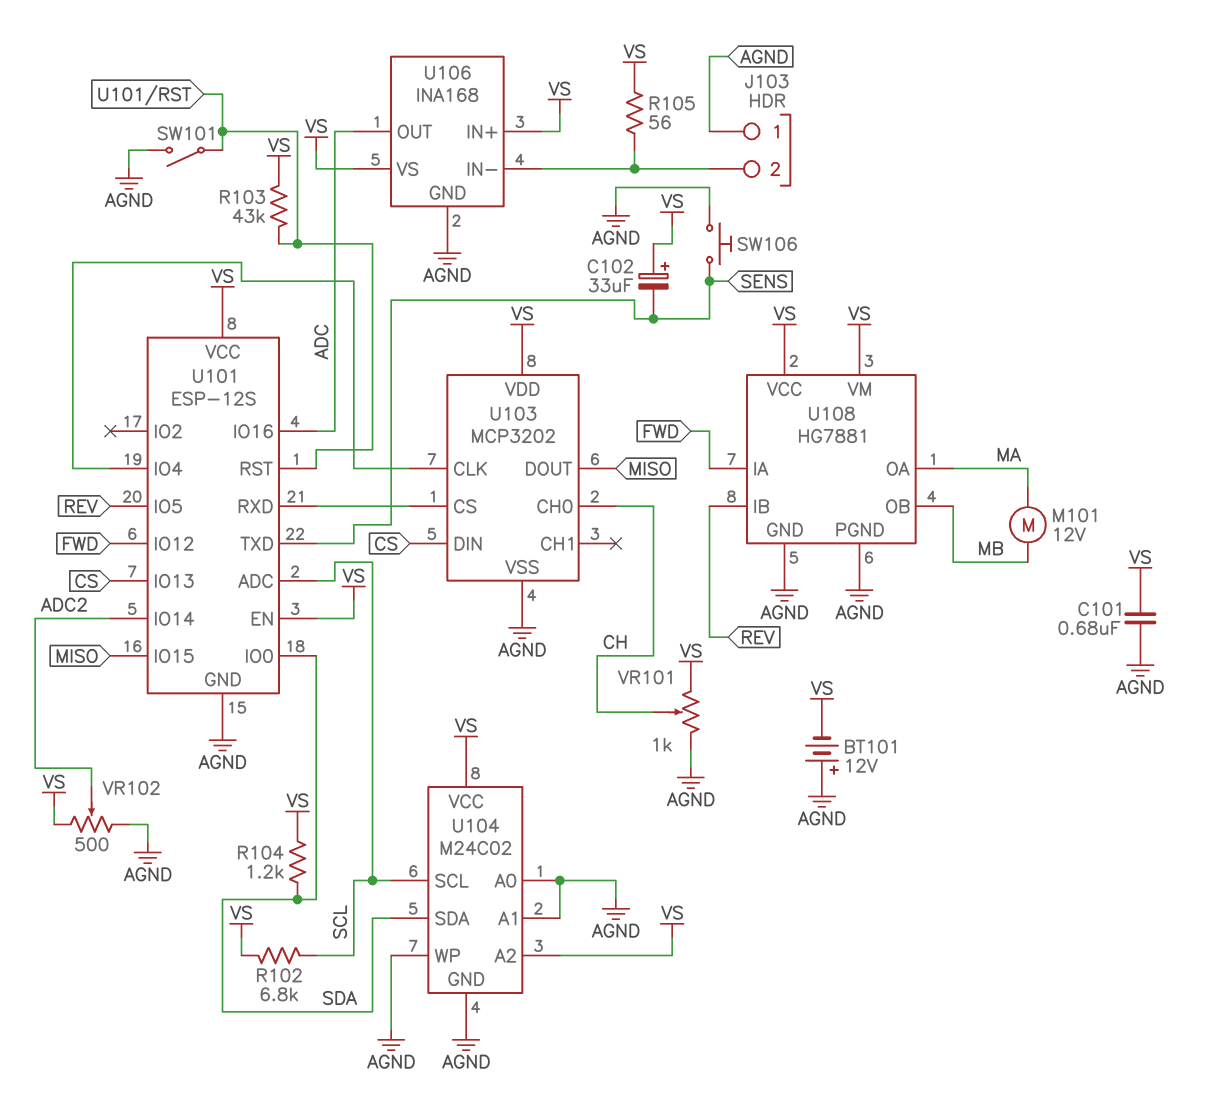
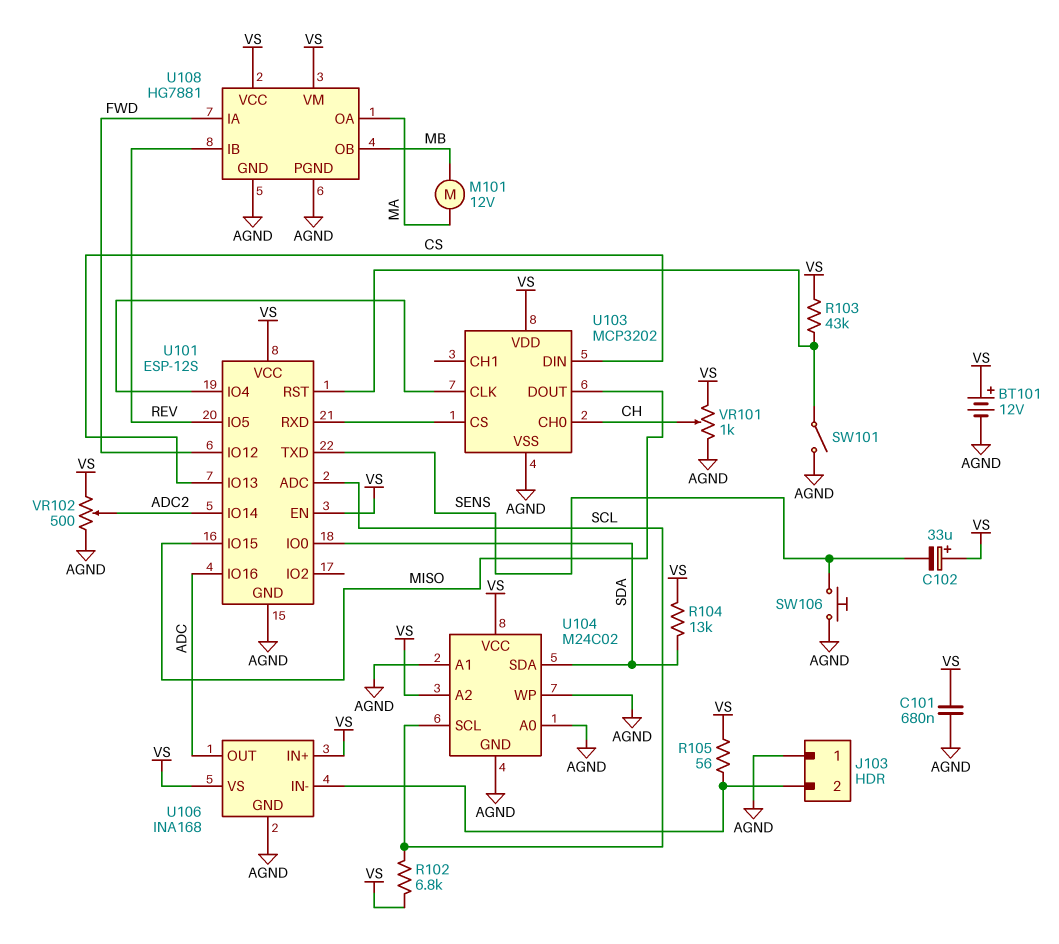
BT101: 12V (plus AGND, minus VS) -> 12V (plus VS, minus AGND)
R104: 1.2k (SDA, VS) -> 13k (SDA, VS)

